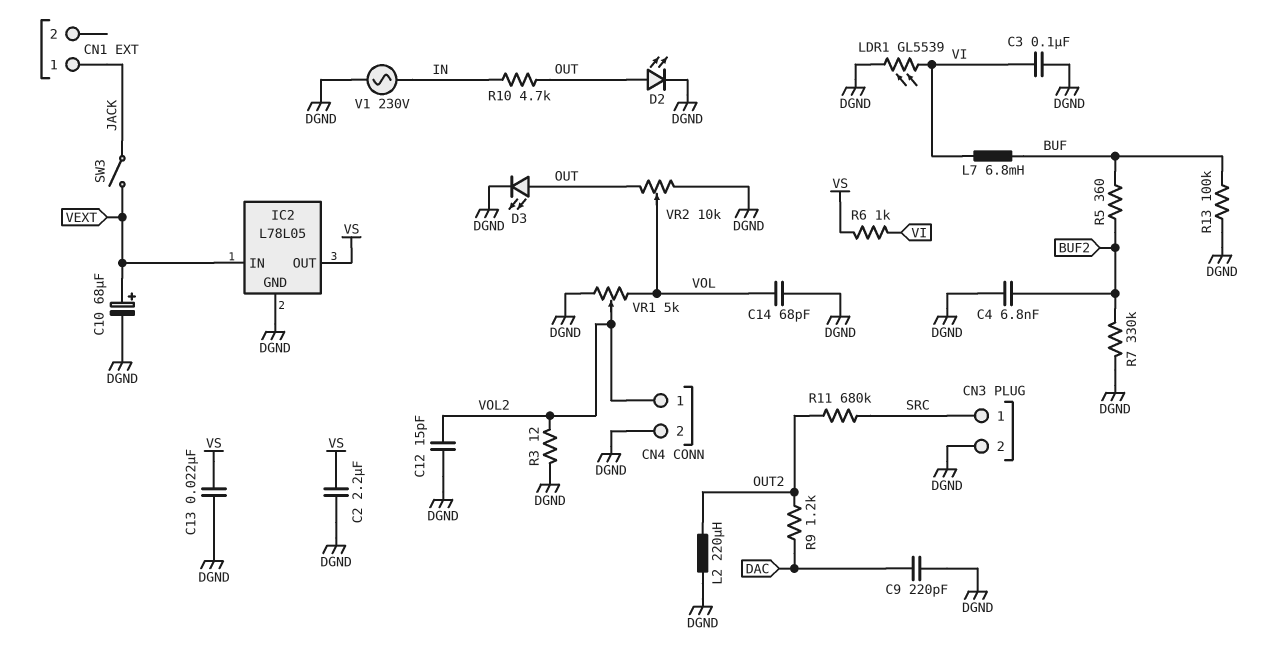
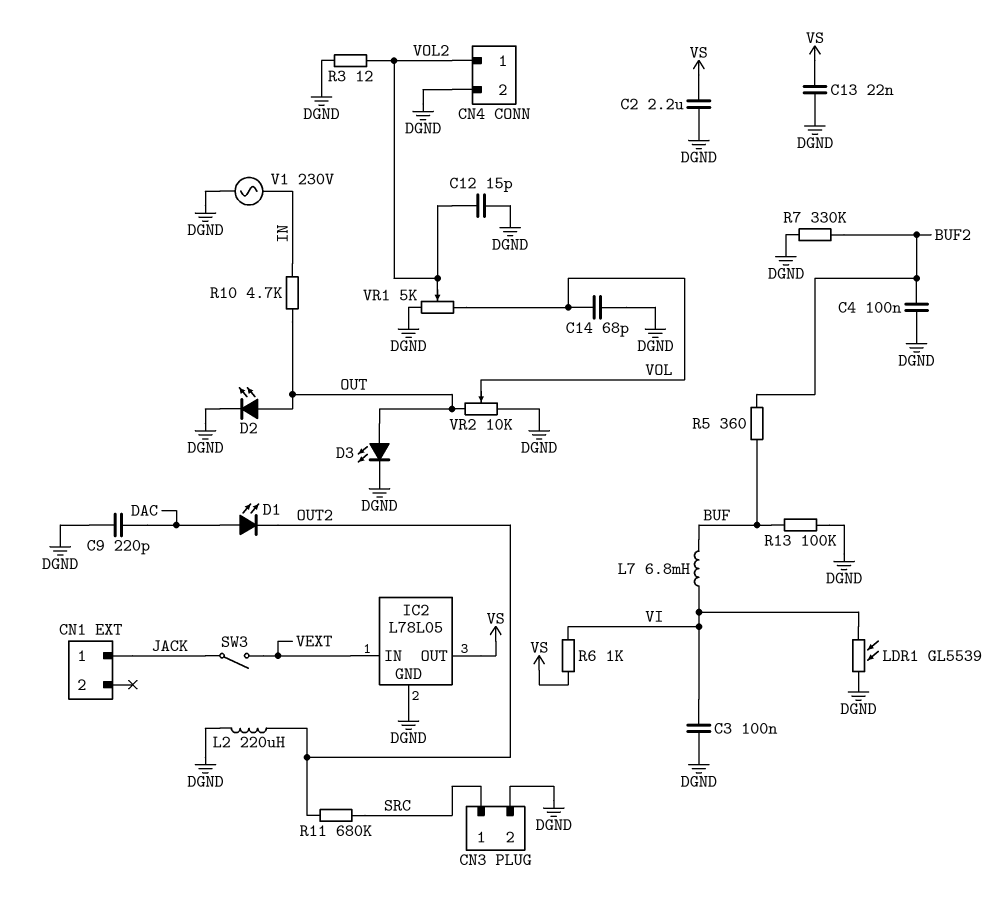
C4: 6.8nF (BUF2, DGND) -> 100nF (BUF2, DGND)
C10: 68uF (plus VEXT, minus DGND) -> none
D1: none -> LED (A DAC, K OUT2)
R9: 1.2k (DAC, OUT2) -> none

